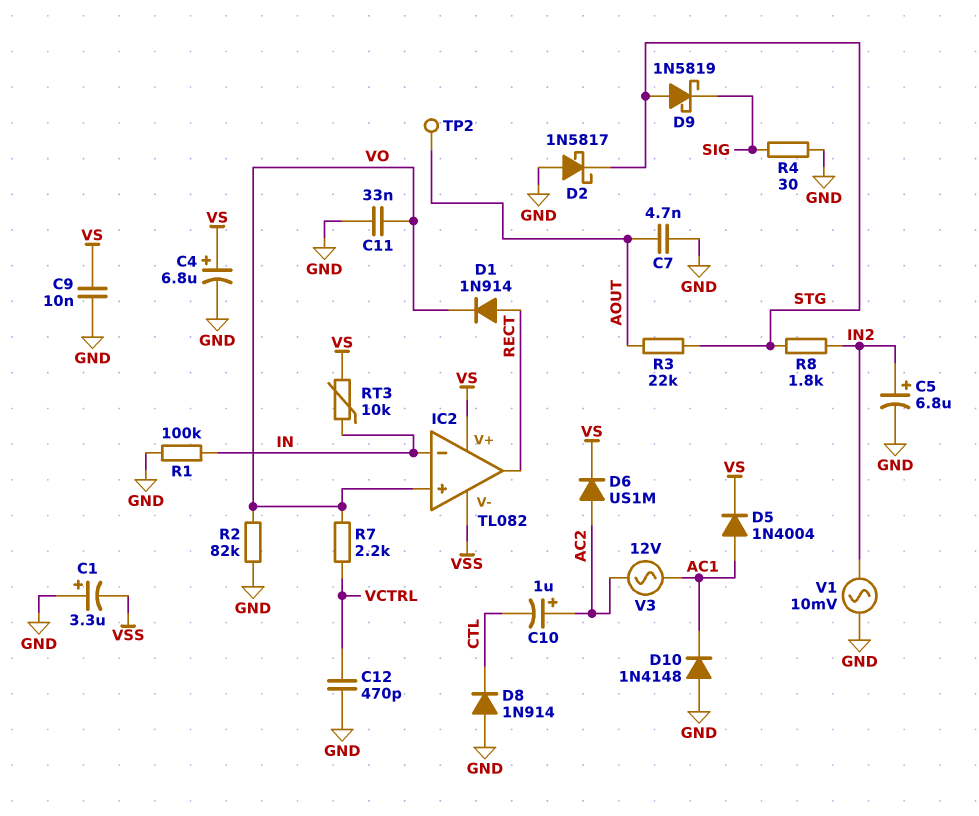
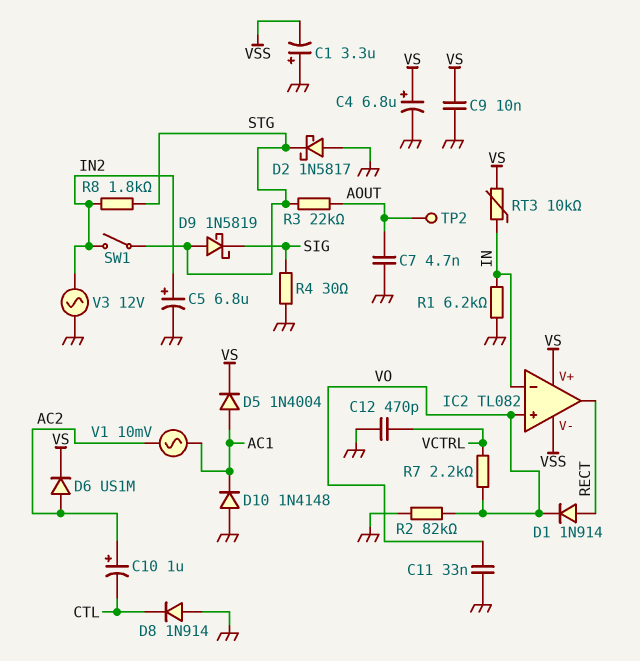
R1: 100k (GND, IN) -> 6.2k (GND, IN)
SW1: none -> switch (IN2, STG)
V1: AC 10mV (GND, IN2) -> AC 10mV (AC1, AC2)
V3: AC 12V (AC1, AC2) -> AC 12V (GND, IN2)

